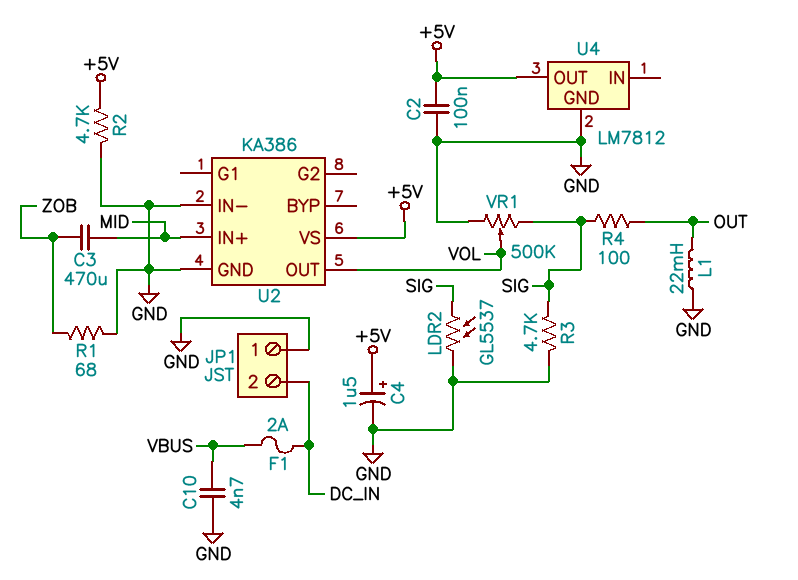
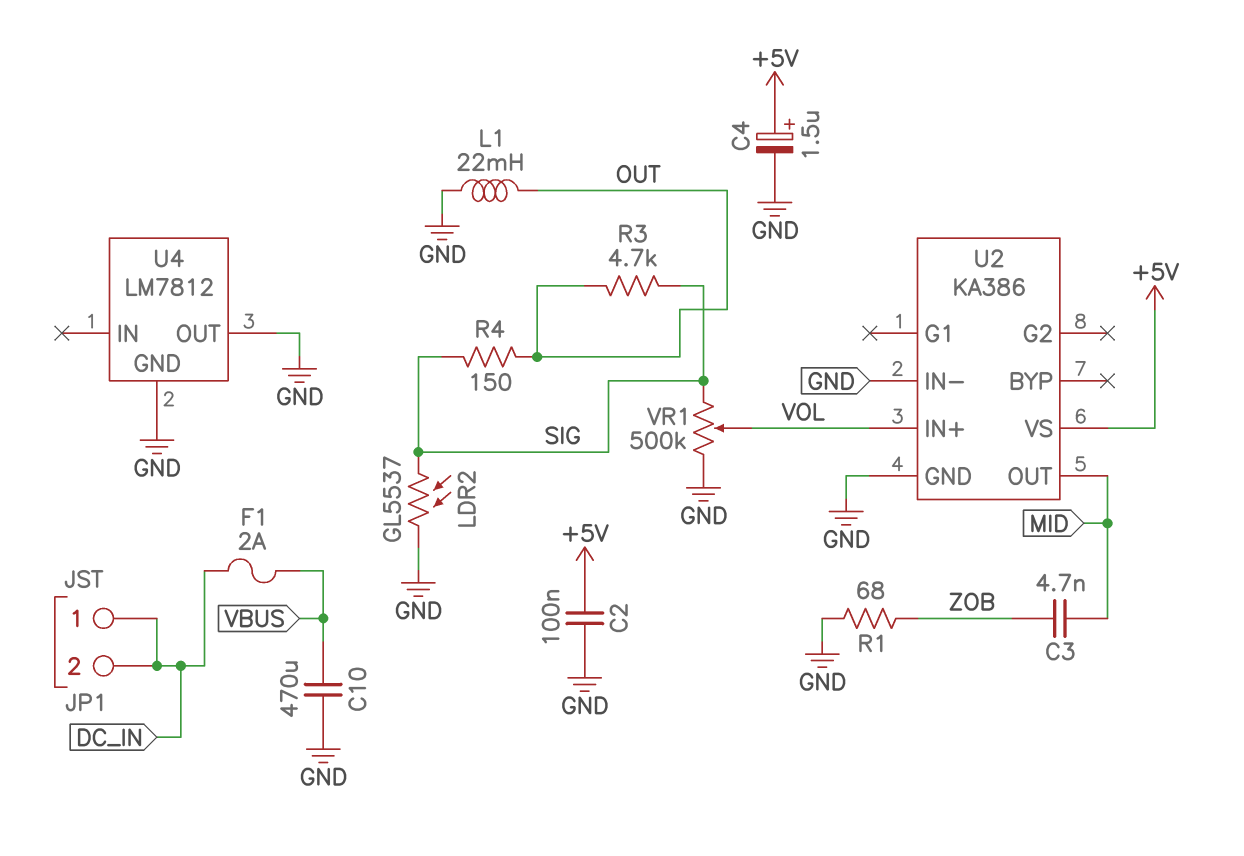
C3: 470uF (MID, ZOB) -> 4.7nF (MID, ZOB)
C10: 4.7nF (GND, VBUS) -> 470uF (GND, VBUS)
JP1 pin 1: GND -> DC_IN
R2: 4.7k (+5V, GND) -> none
R3: 4.7k (GND, SIG) -> 4.7k (OUT, SIG)
R4: 100 (OUT, SIG) -> 150 (OUT, SIG)
U2 pin IN+: MID -> VOL
U2 pin OUT: VOL -> MID
U4 pin OUT: +5V -> GND

